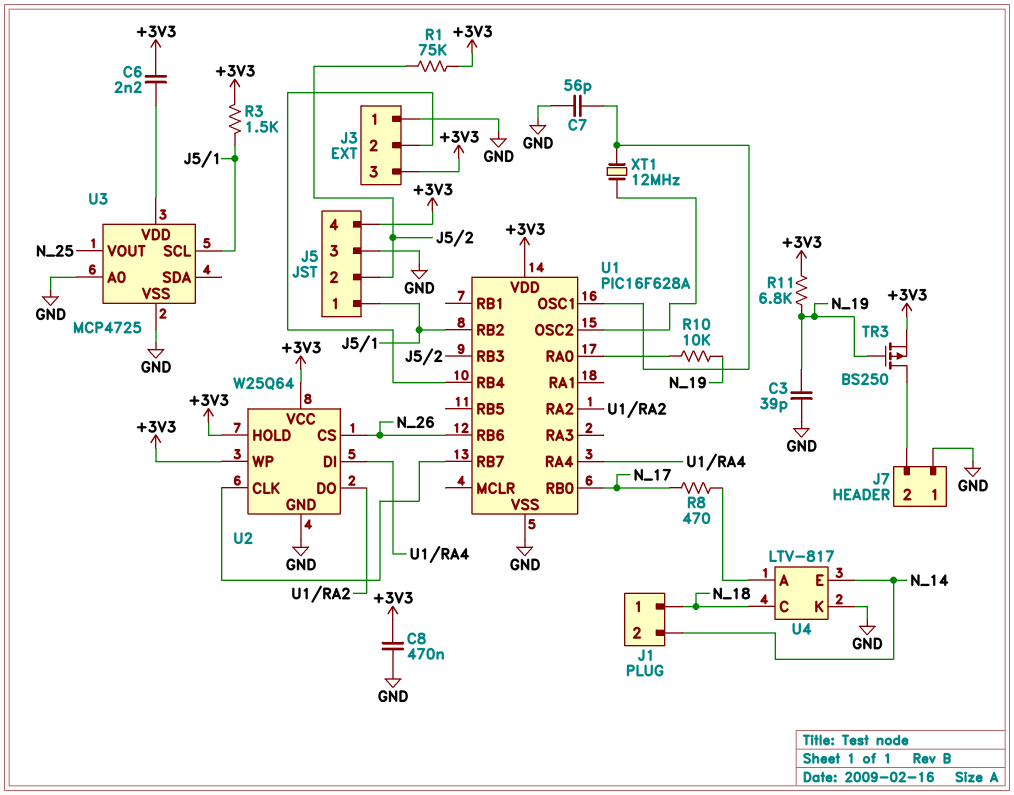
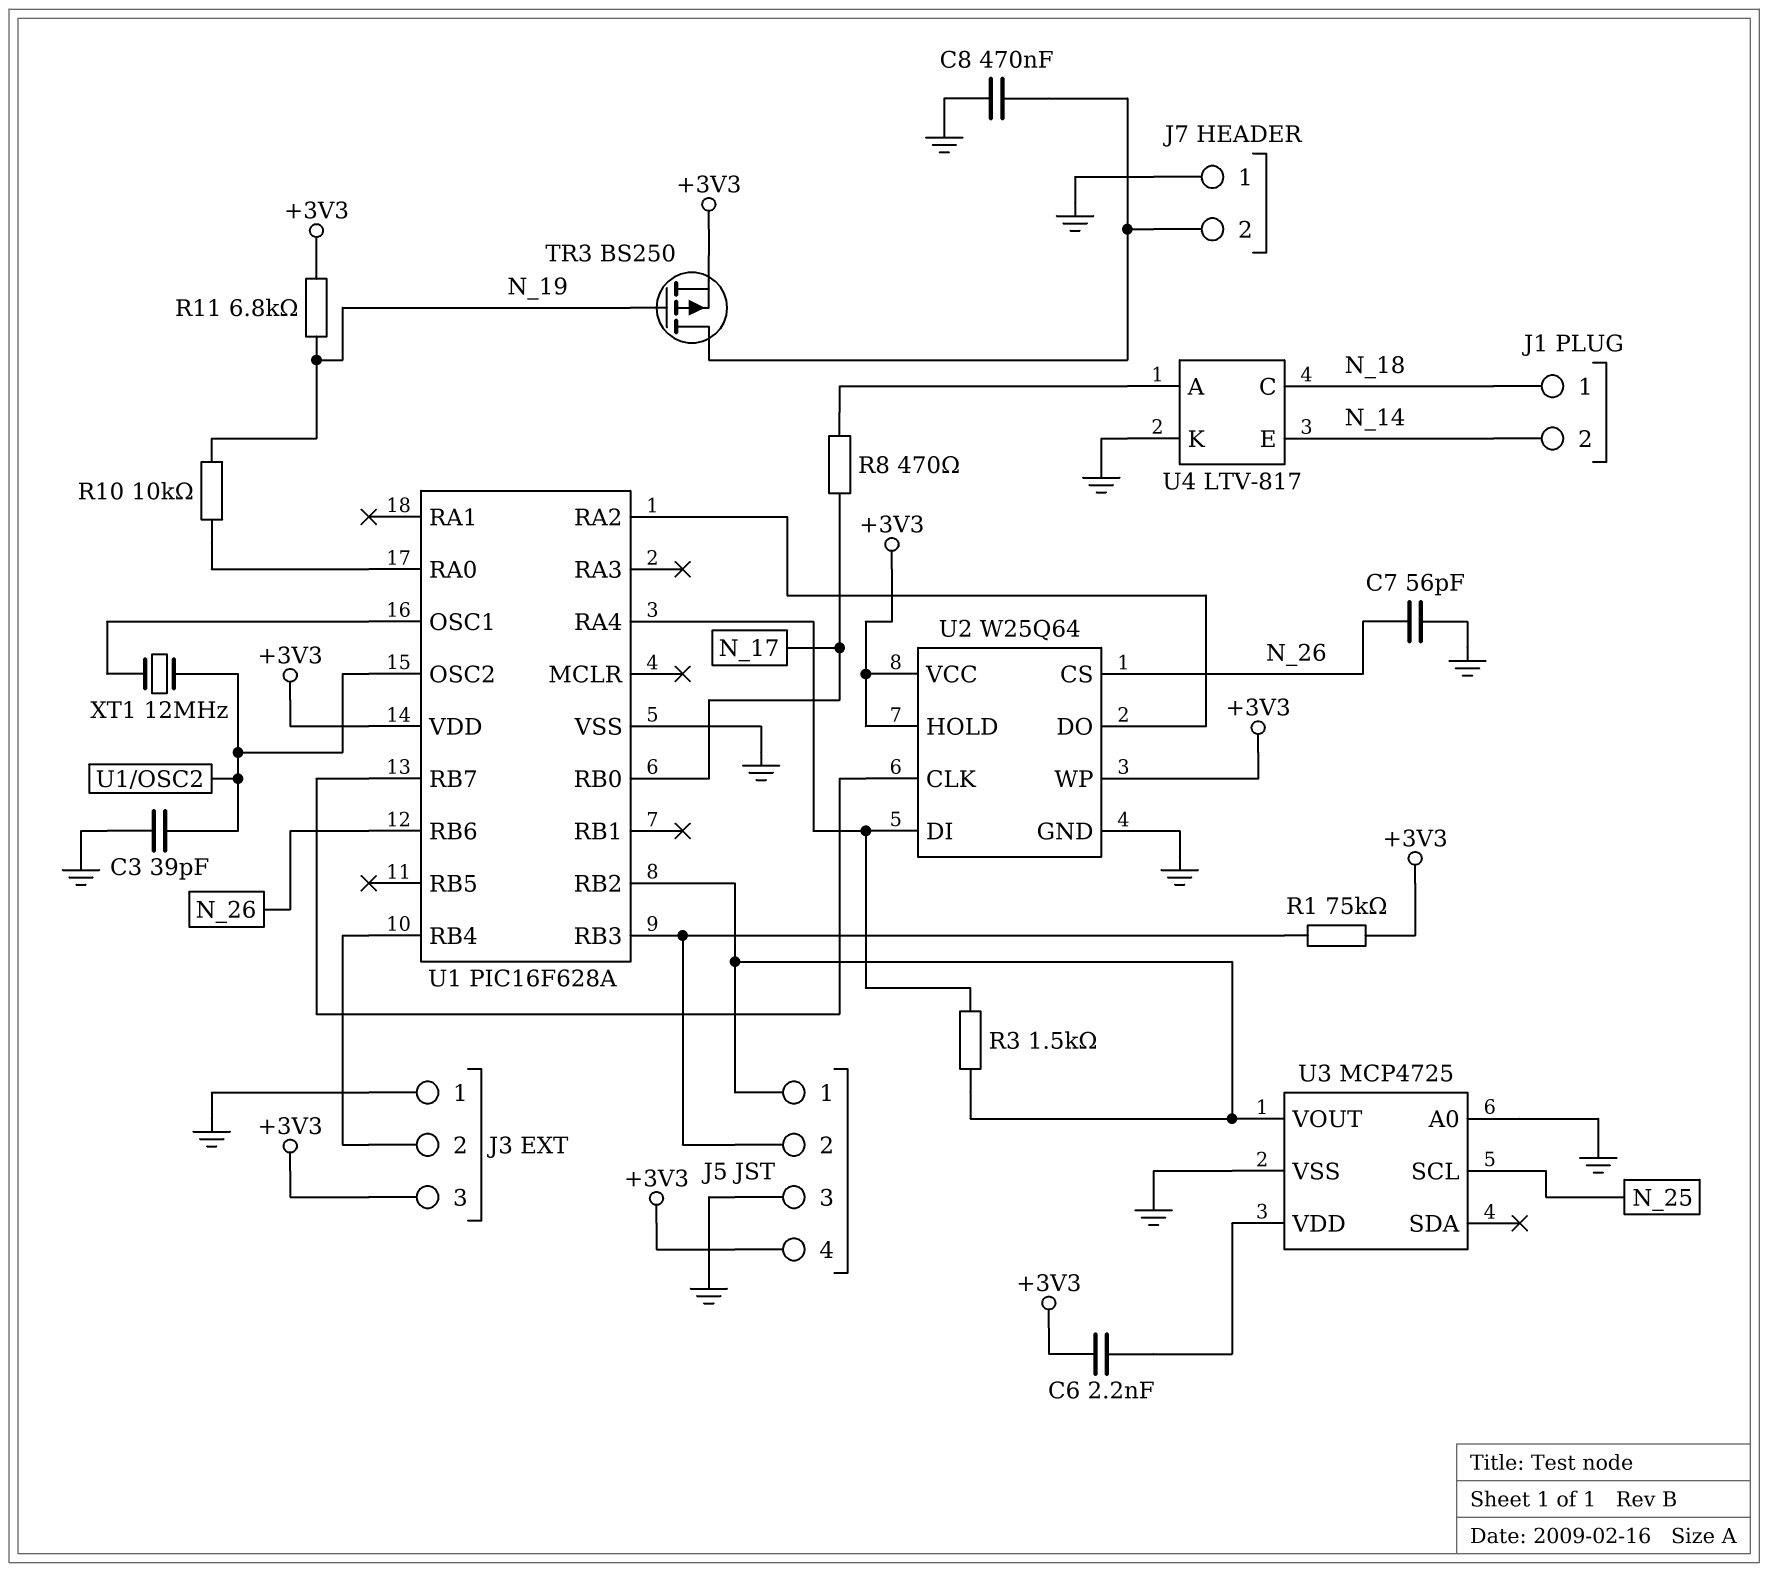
C3: 39pF (GND, N_19) -> 39pF (GND, U1/OSC2)
C7: 56pF (GND, U1/OSC1) -> 56pF (GND, N_26)
C8: 470nF (+3V3, GND) -> 470nF (GND, J7/2)
R3: 1.5k (+3V3, J5/1) -> 1.5k (J5/1, U1/RA4)
U3 pin SCL: J5/1 -> N_25
U3 pin VOUT: N_25 -> J5/1

